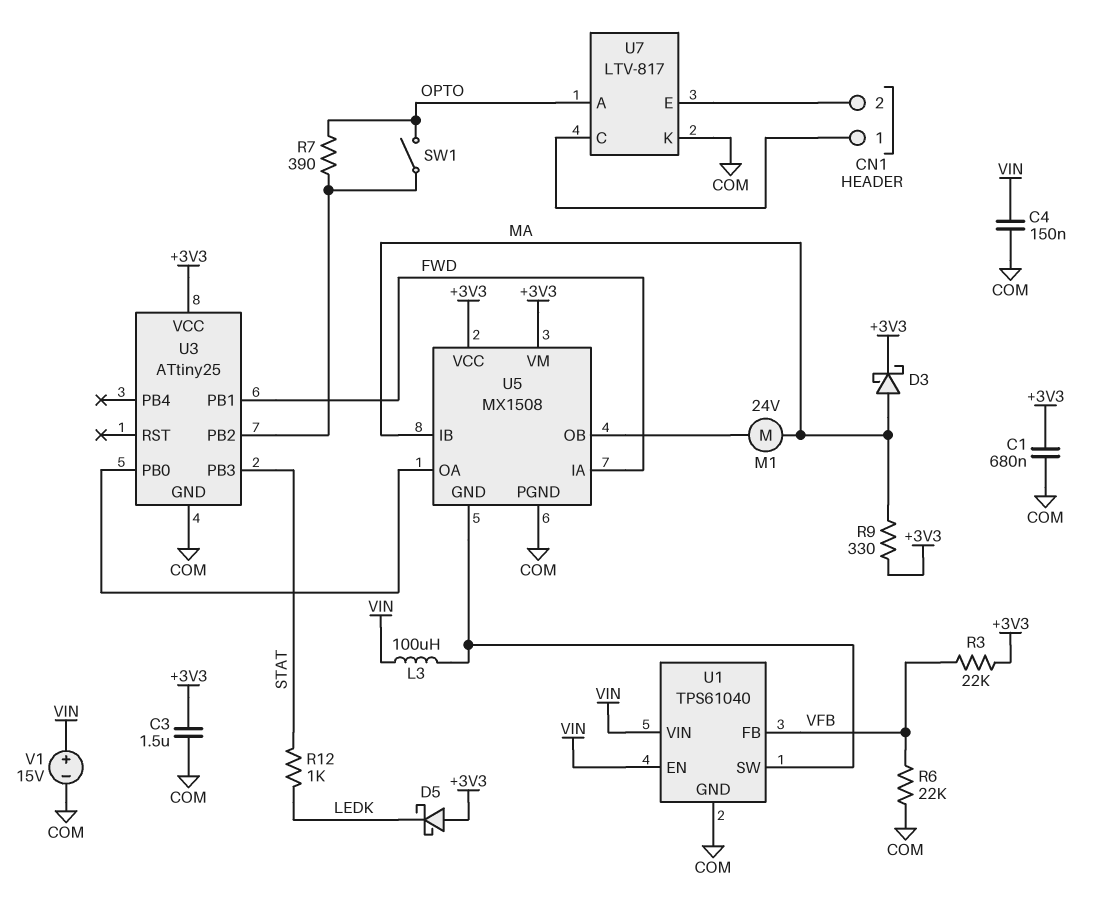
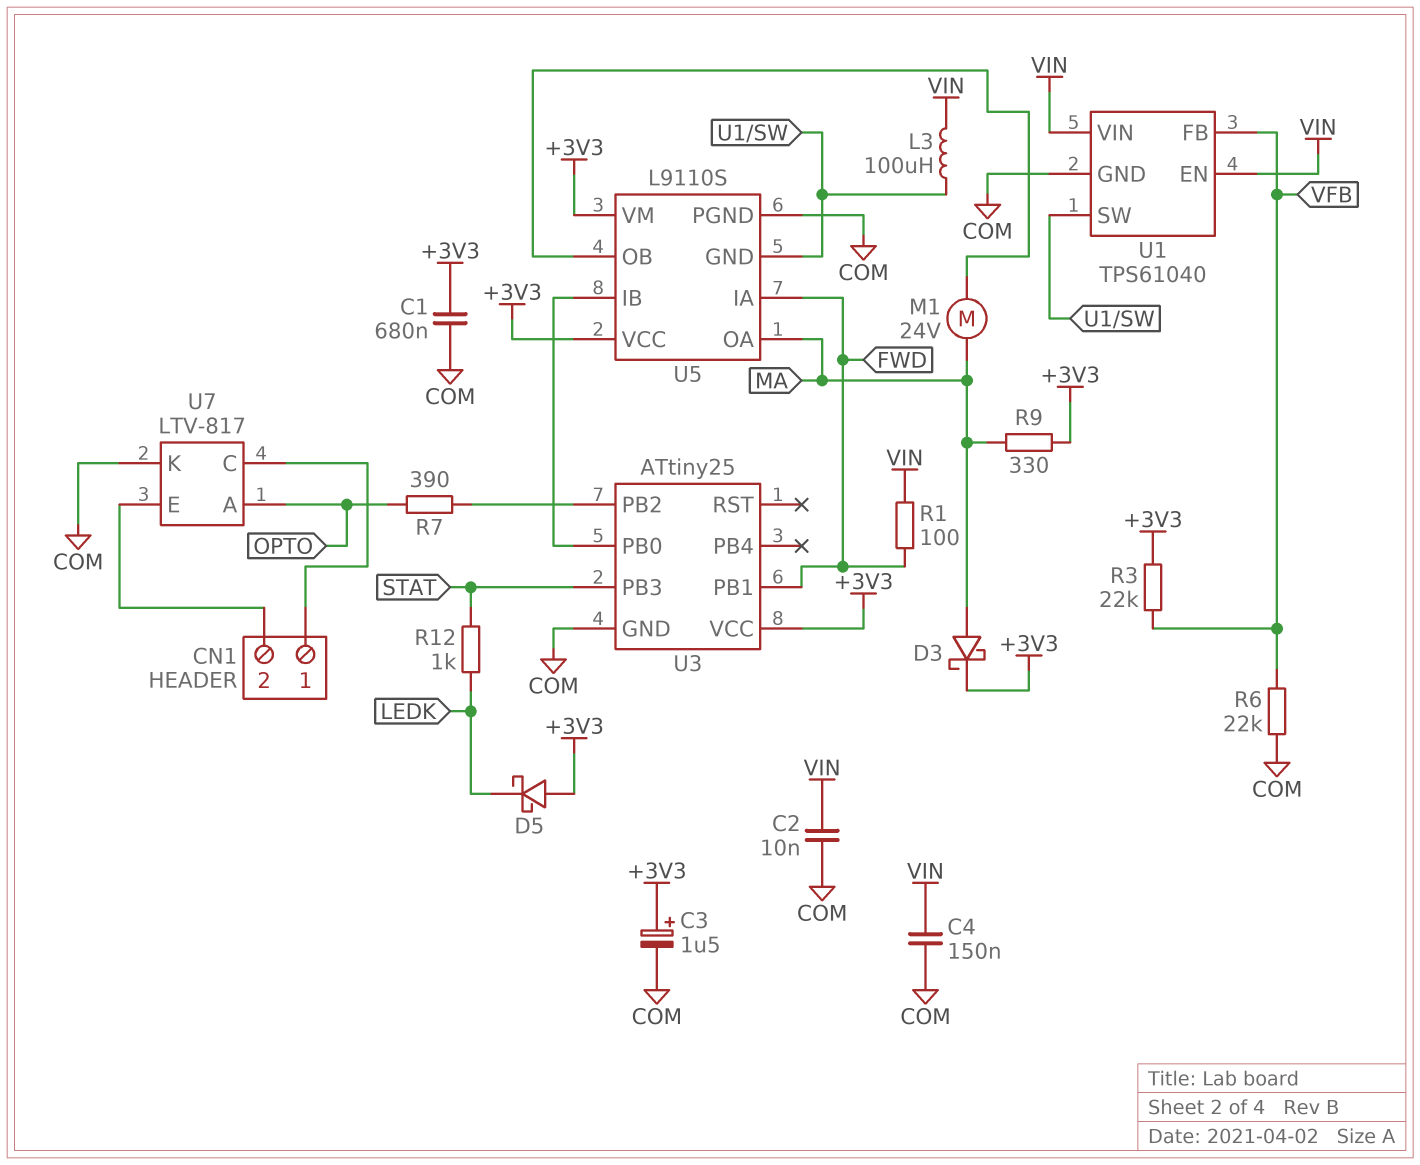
C2: none -> 10nF (COM, VIN)
C3: 1.5uF (+3V3, COM) -> 1.5uF (plus +3V3, minus COM)
R1: none -> 100 (FWD, VIN)
SW1: switch (OPTO, U3/PB2) -> none
U5: MX1508 -> L9110S
U5 pin IB: MA -> U3/PB0
U5 pin OA: U3/PB0 -> MA
V1: 15V (plus VIN, minus COM) -> none

